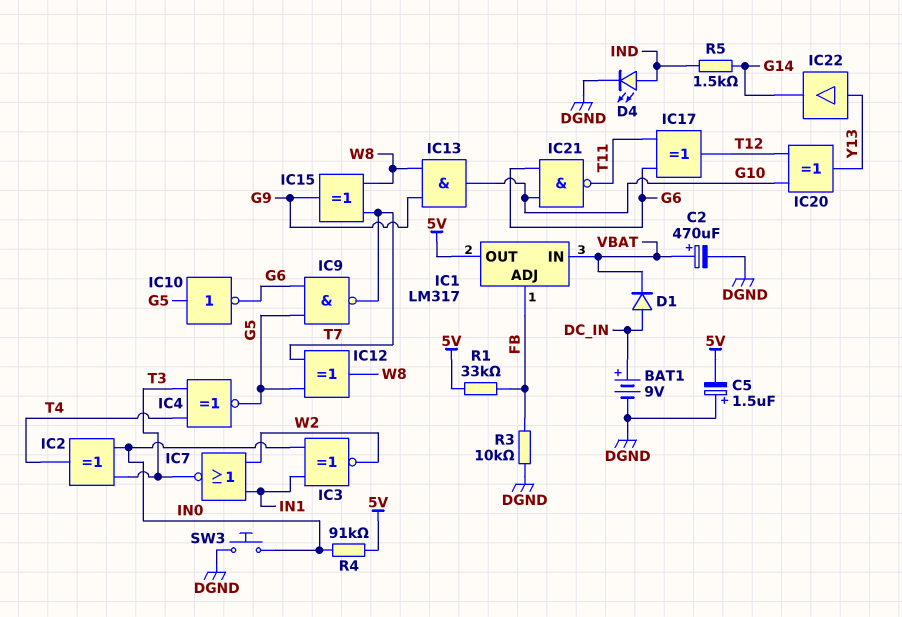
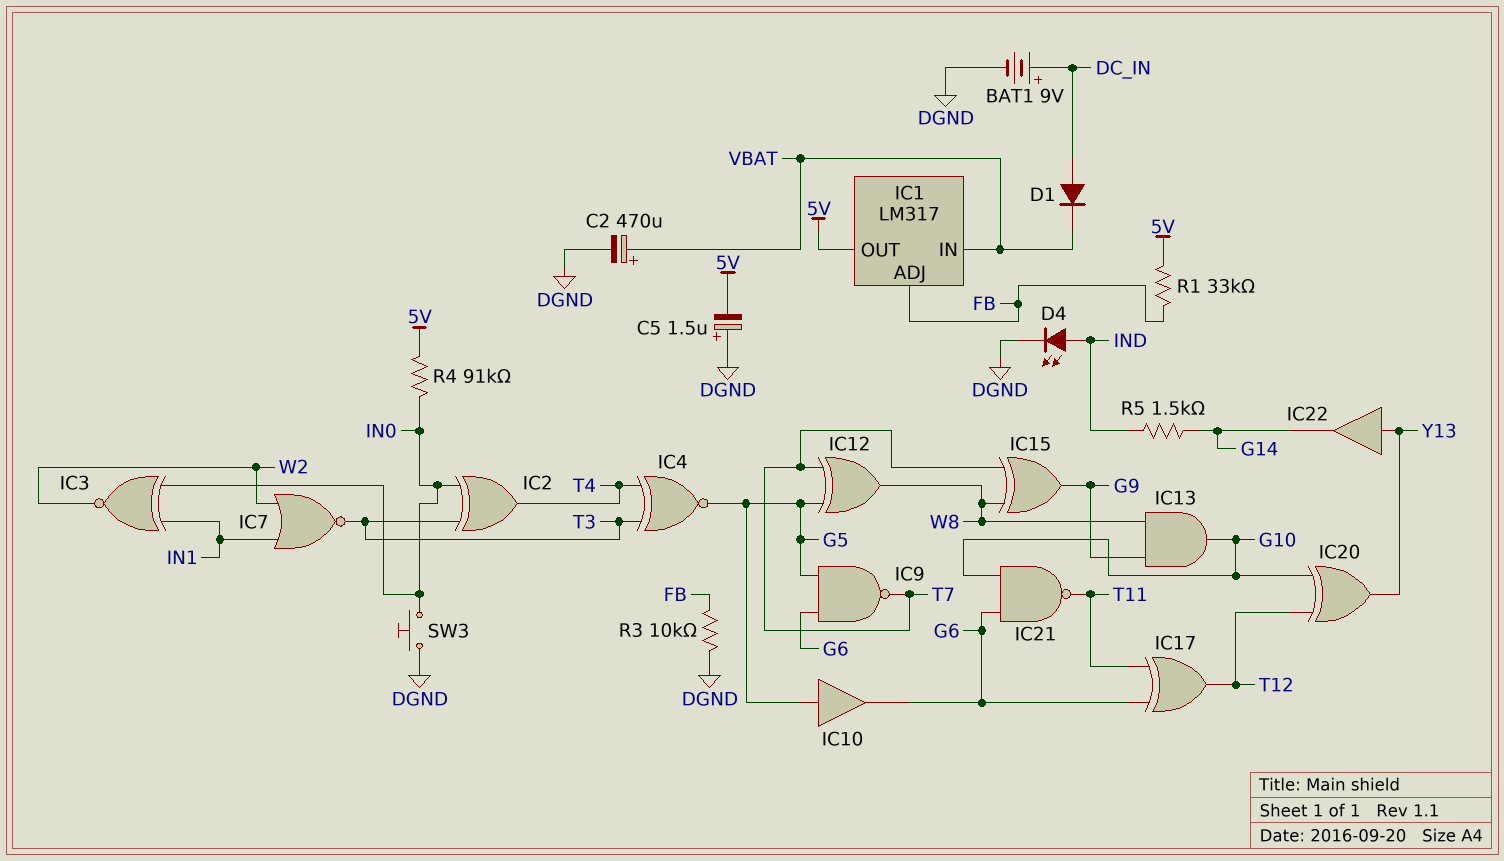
IC10: NOT (in G5, out G6) -> buffer (in G5, out G6)

